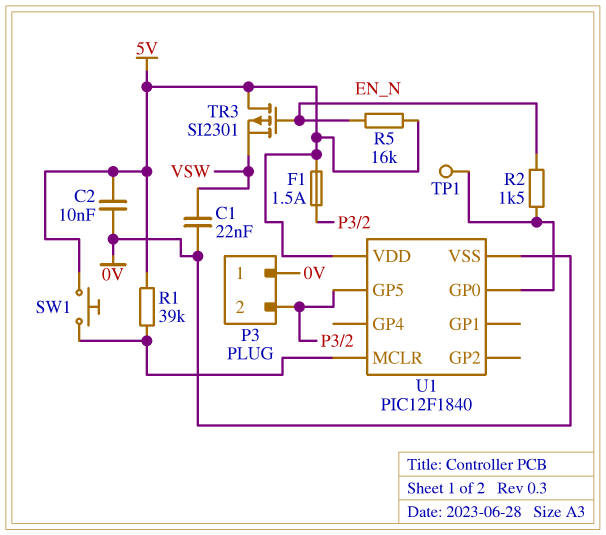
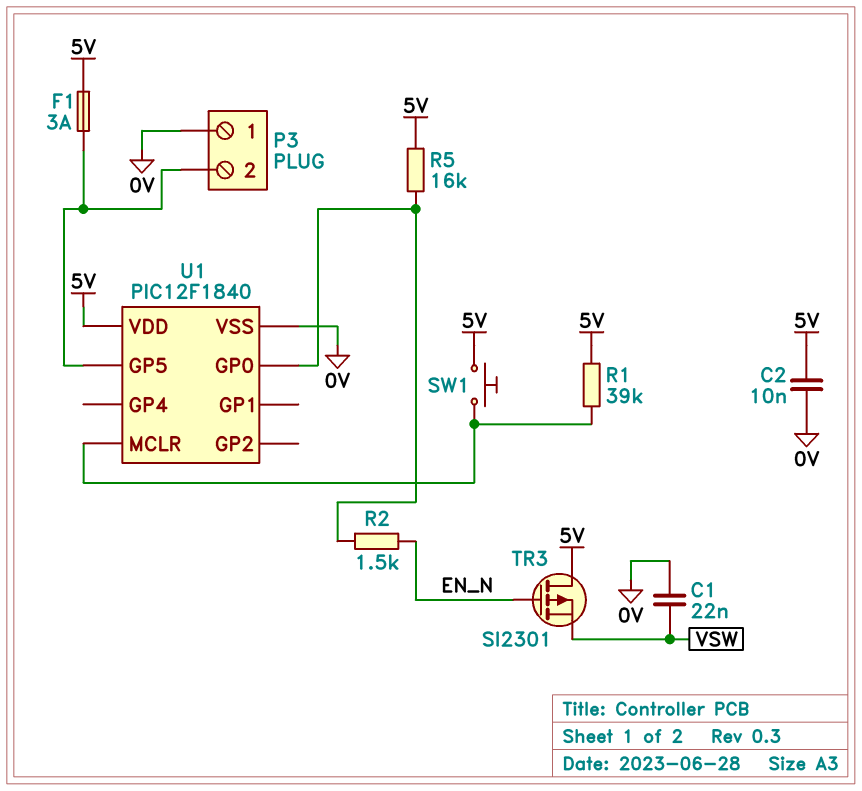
F1: 1.5A (5V, P3/2) -> 3A (5V, P3/2)
R5: 16k (5V, EN_N) -> 16k (5V, U1/GP0)
TP1: test point (U1/GP0) -> none

